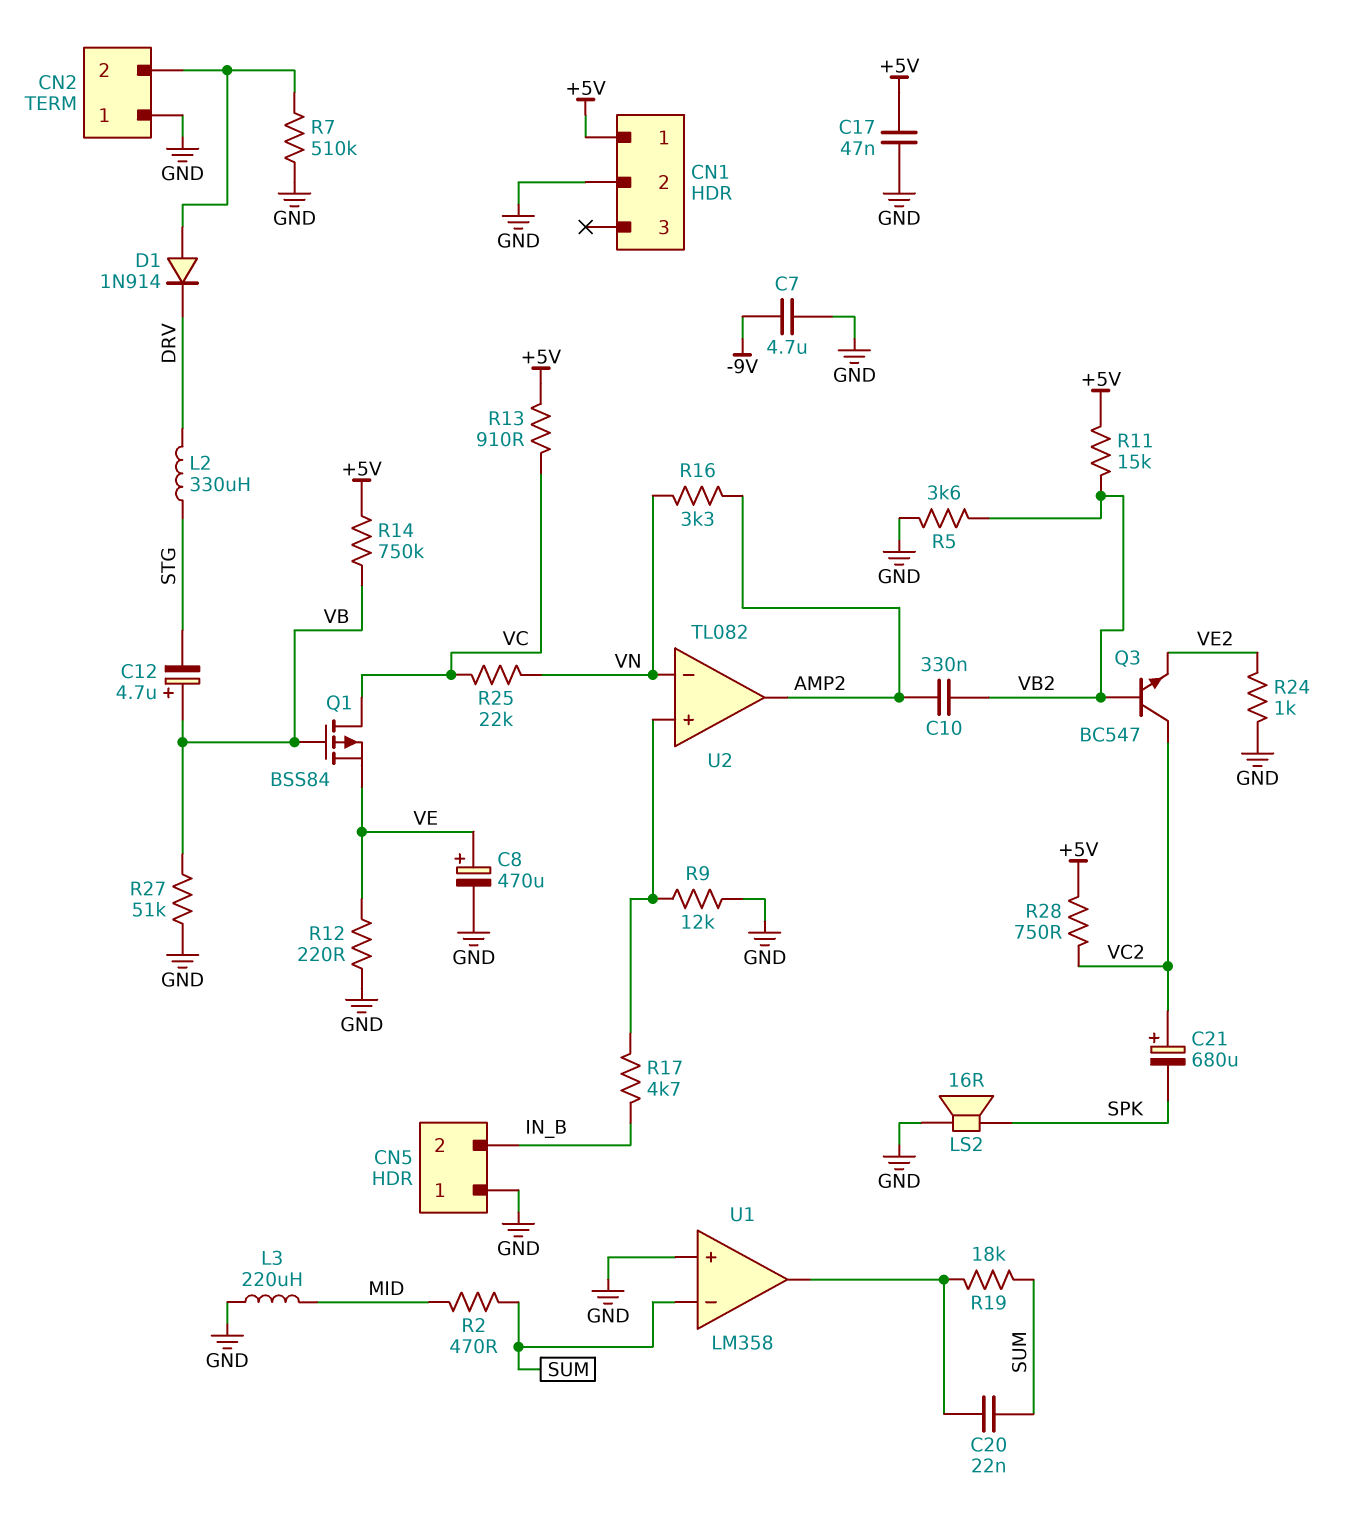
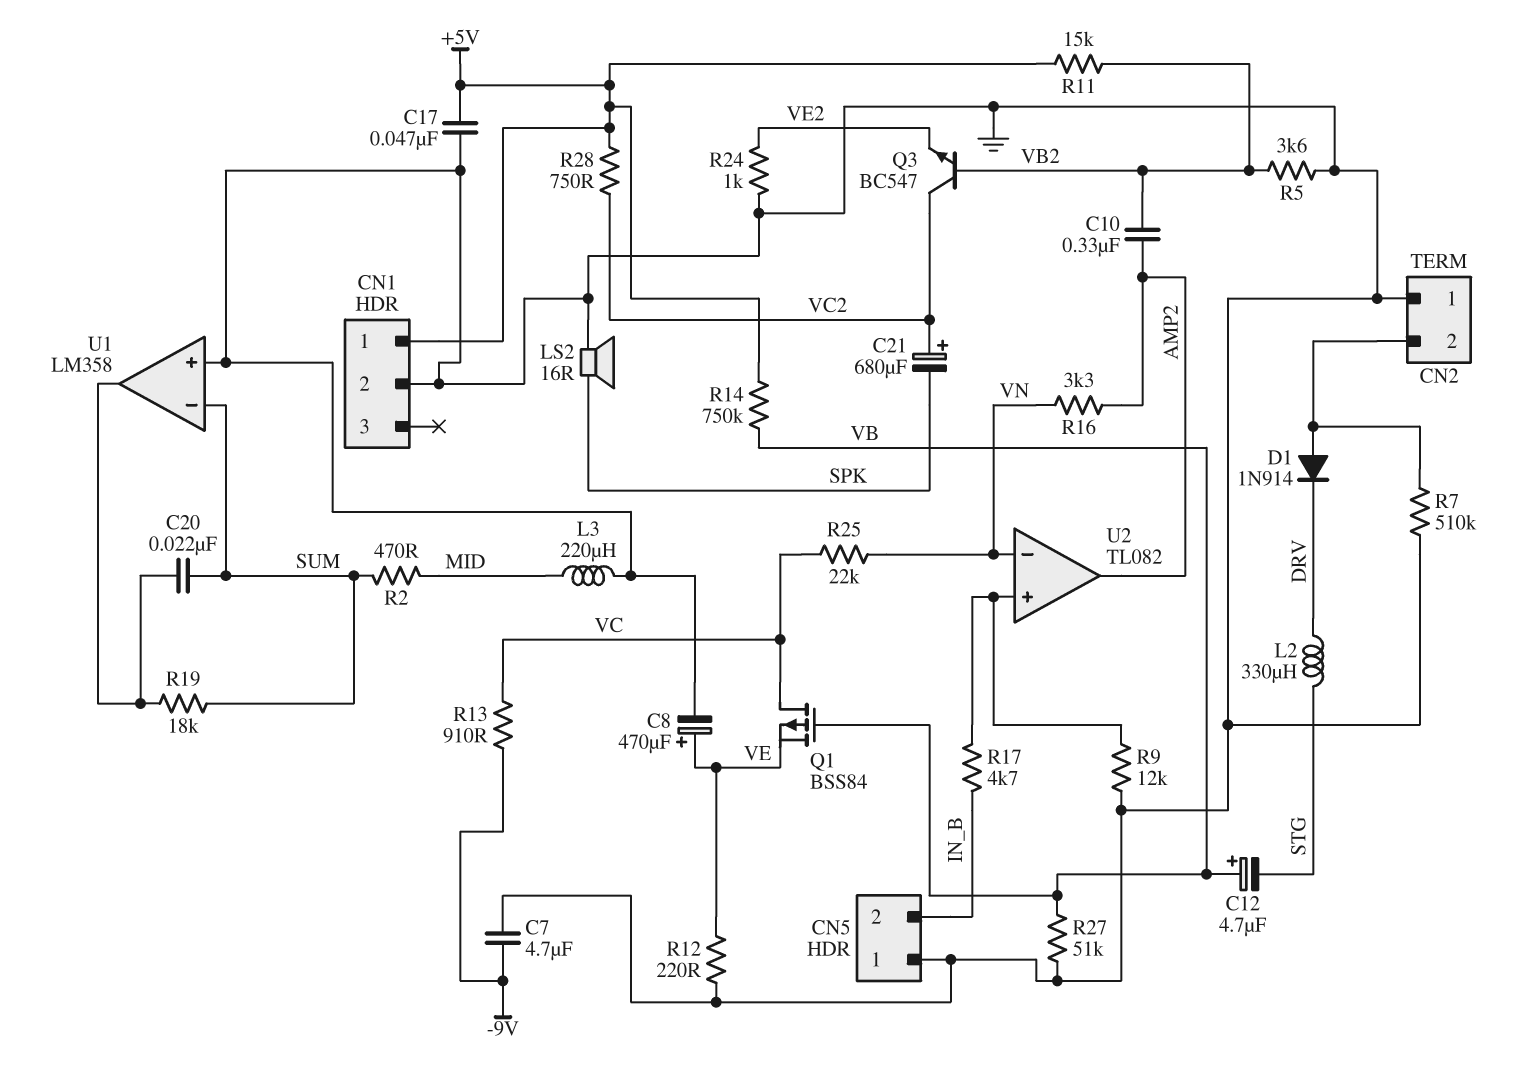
R13: 910 (+5V, VC) -> 910 (-9V, VC)

